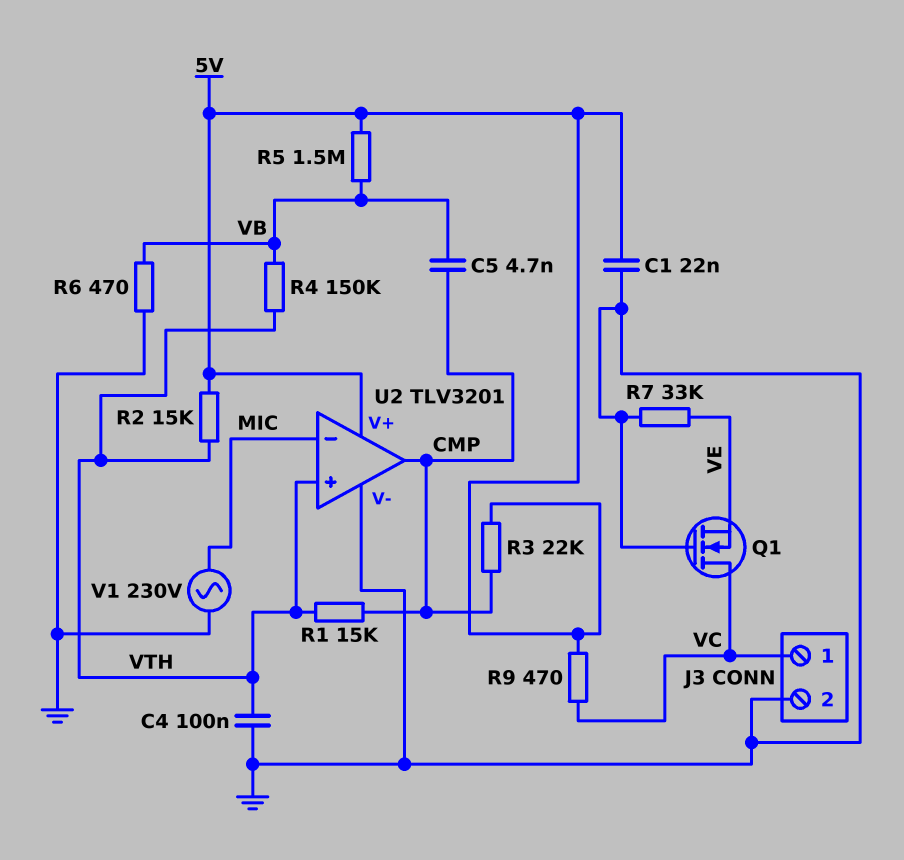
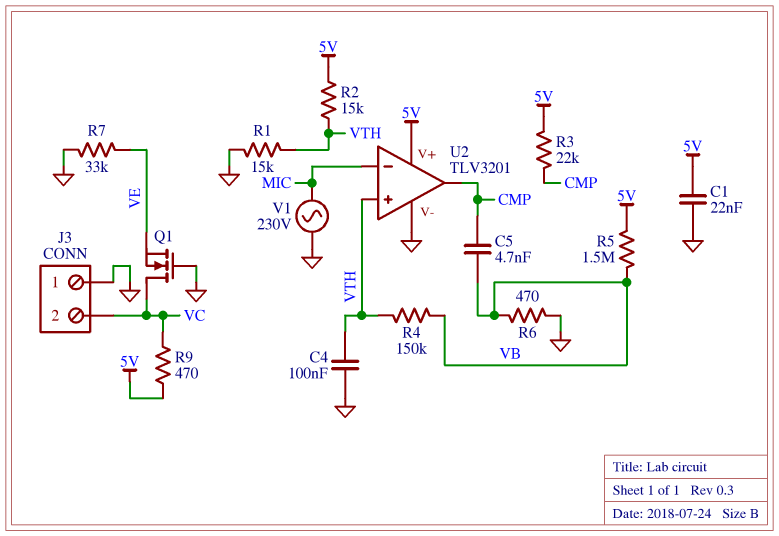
J3 pin 1: VC -> GND
J3 pin 2: GND -> VC
R1: 15k (CMP, VTH) -> 15k (GND, VTH)

